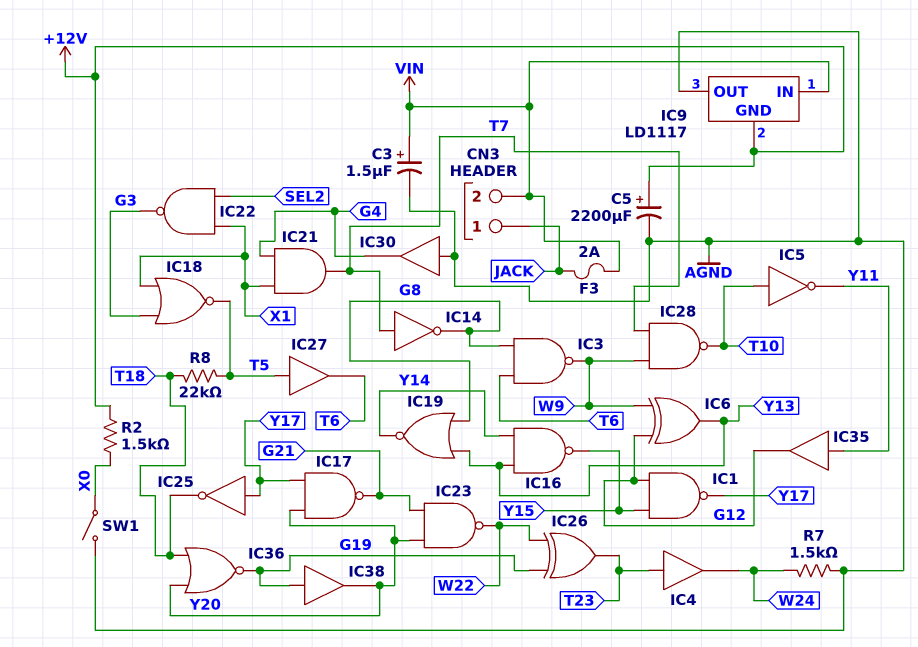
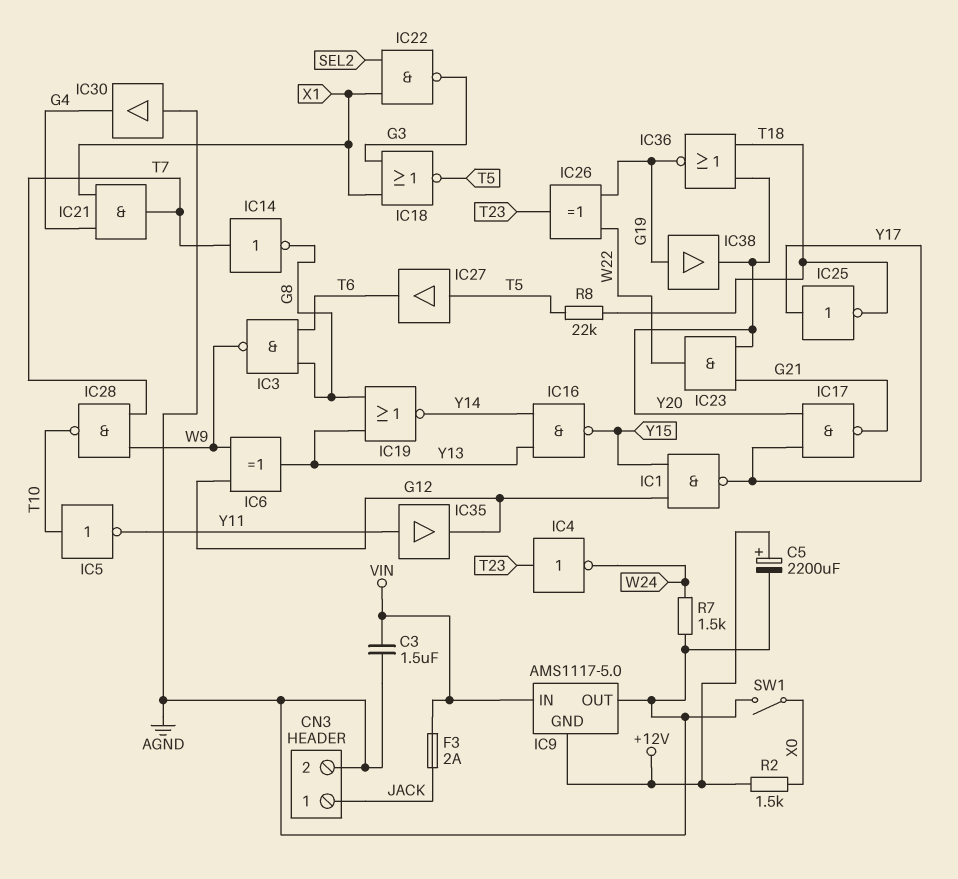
C3: 1.5uF (plus VIN, minus AGND) -> 1.5uF (AGND, VIN)
CN3 pin 2: VIN -> AGND
IC4: buffer (in T23, out W24) -> NOT (in T23, out W24)
IC9: LD1117 -> AMS1117-5.0
IC23: NAND (in G21, in Y20, out W22) -> AND (in G21, in Y20, out W22)

